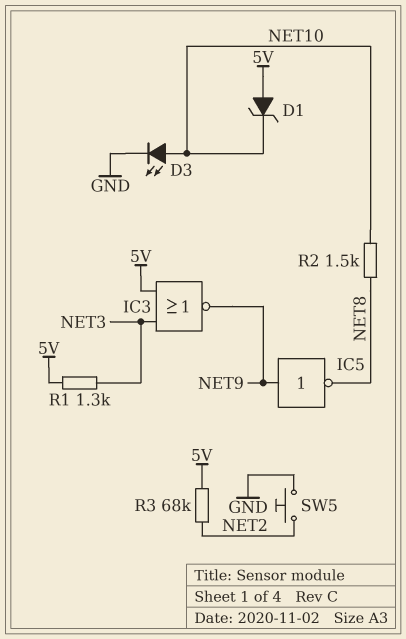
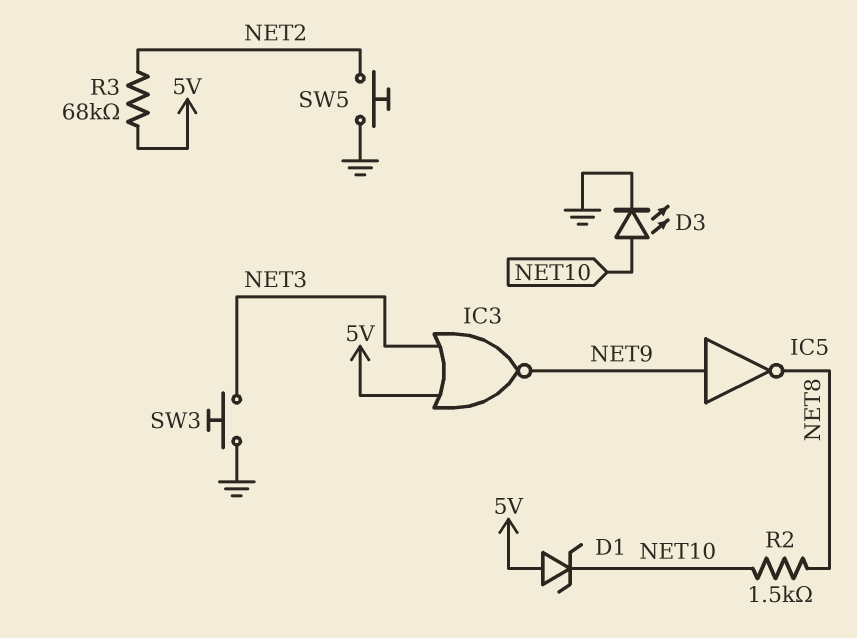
R1: 1.3k (5V, NET3) -> none
SW3: none -> button (GND, NET3)

